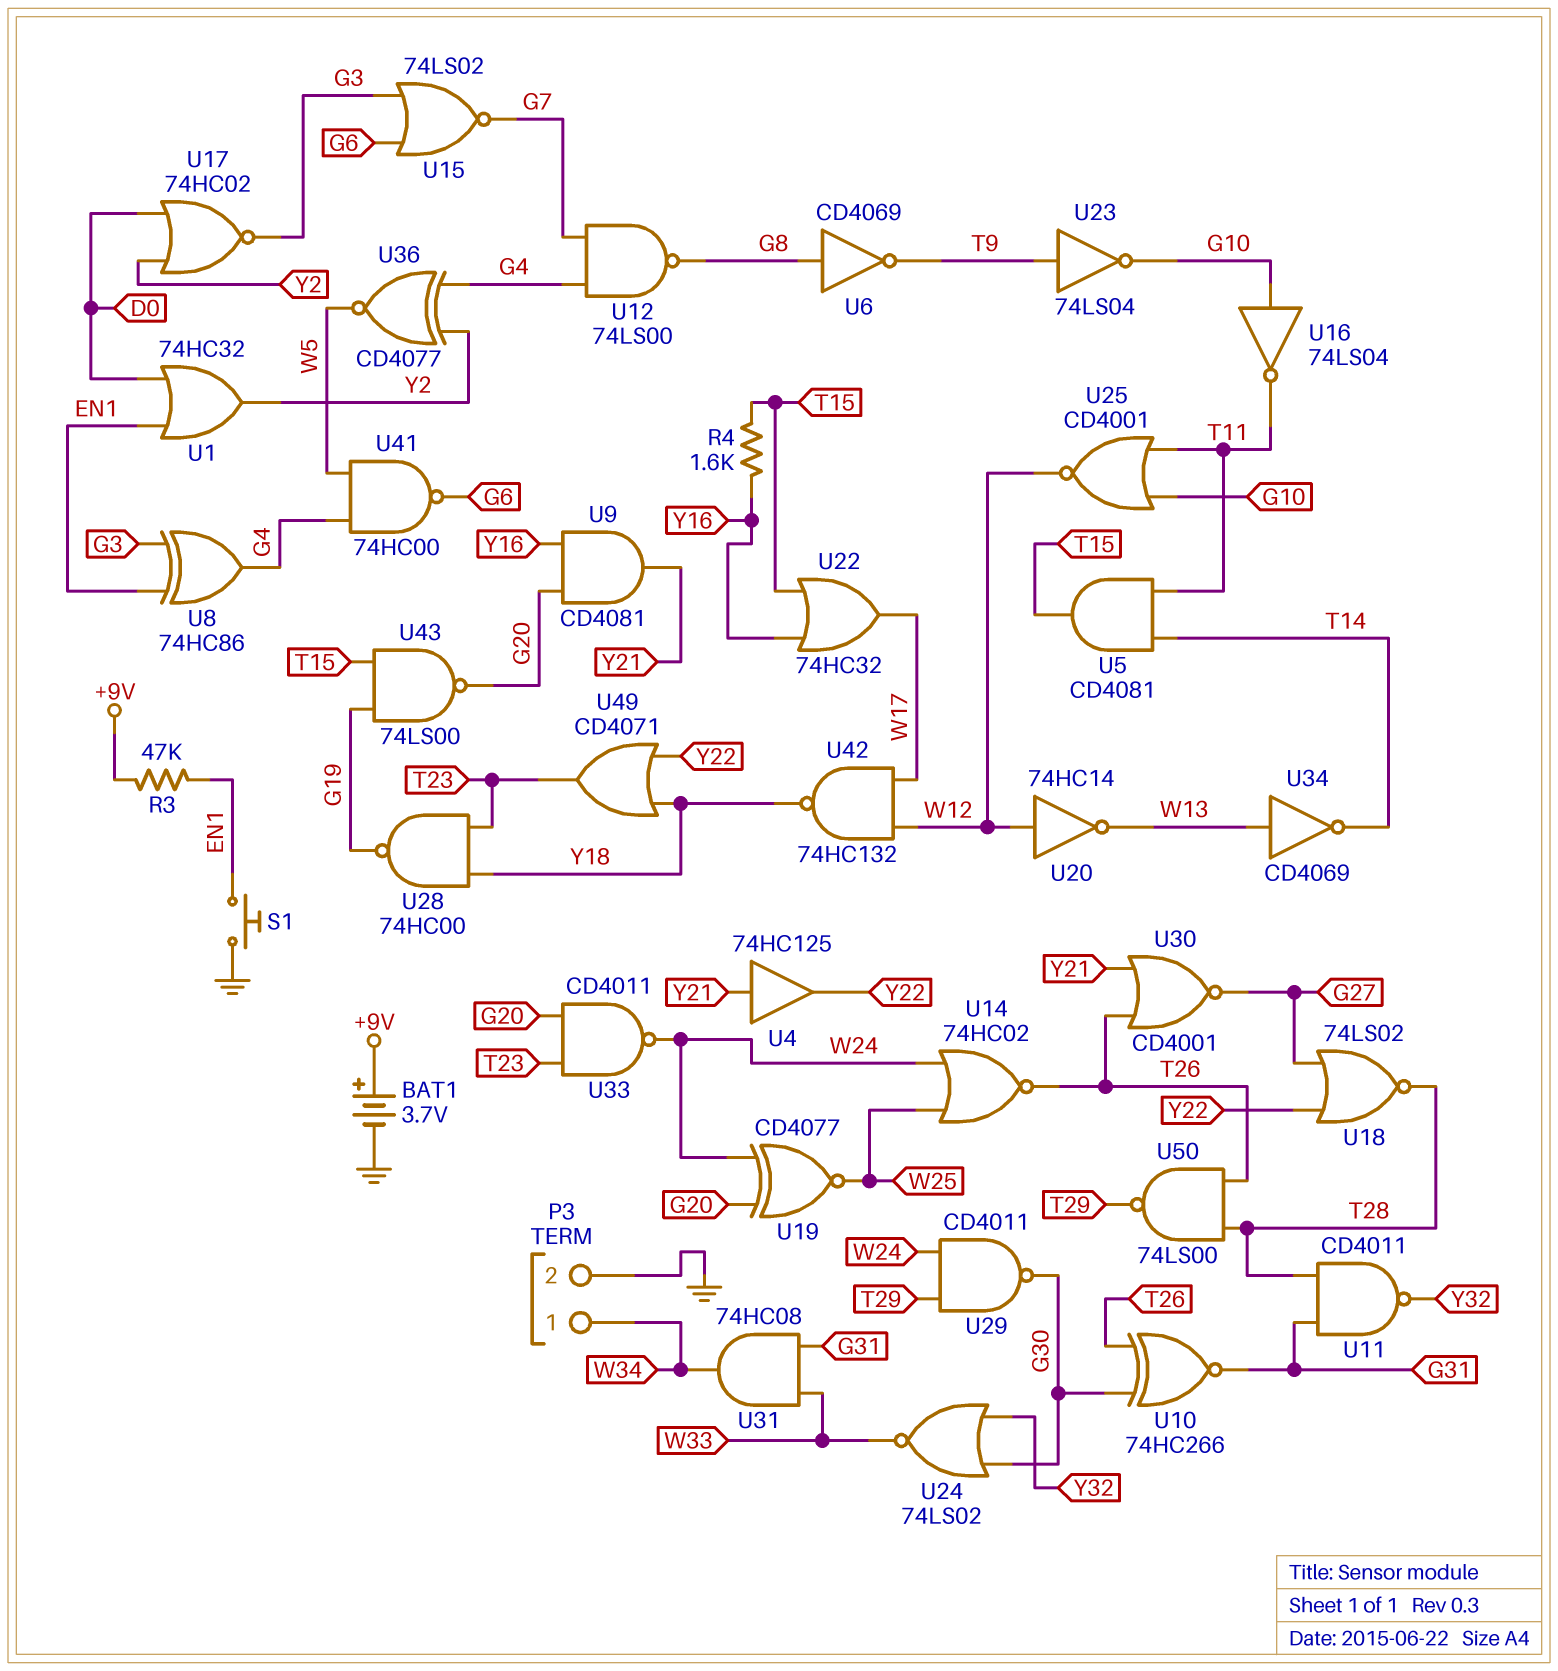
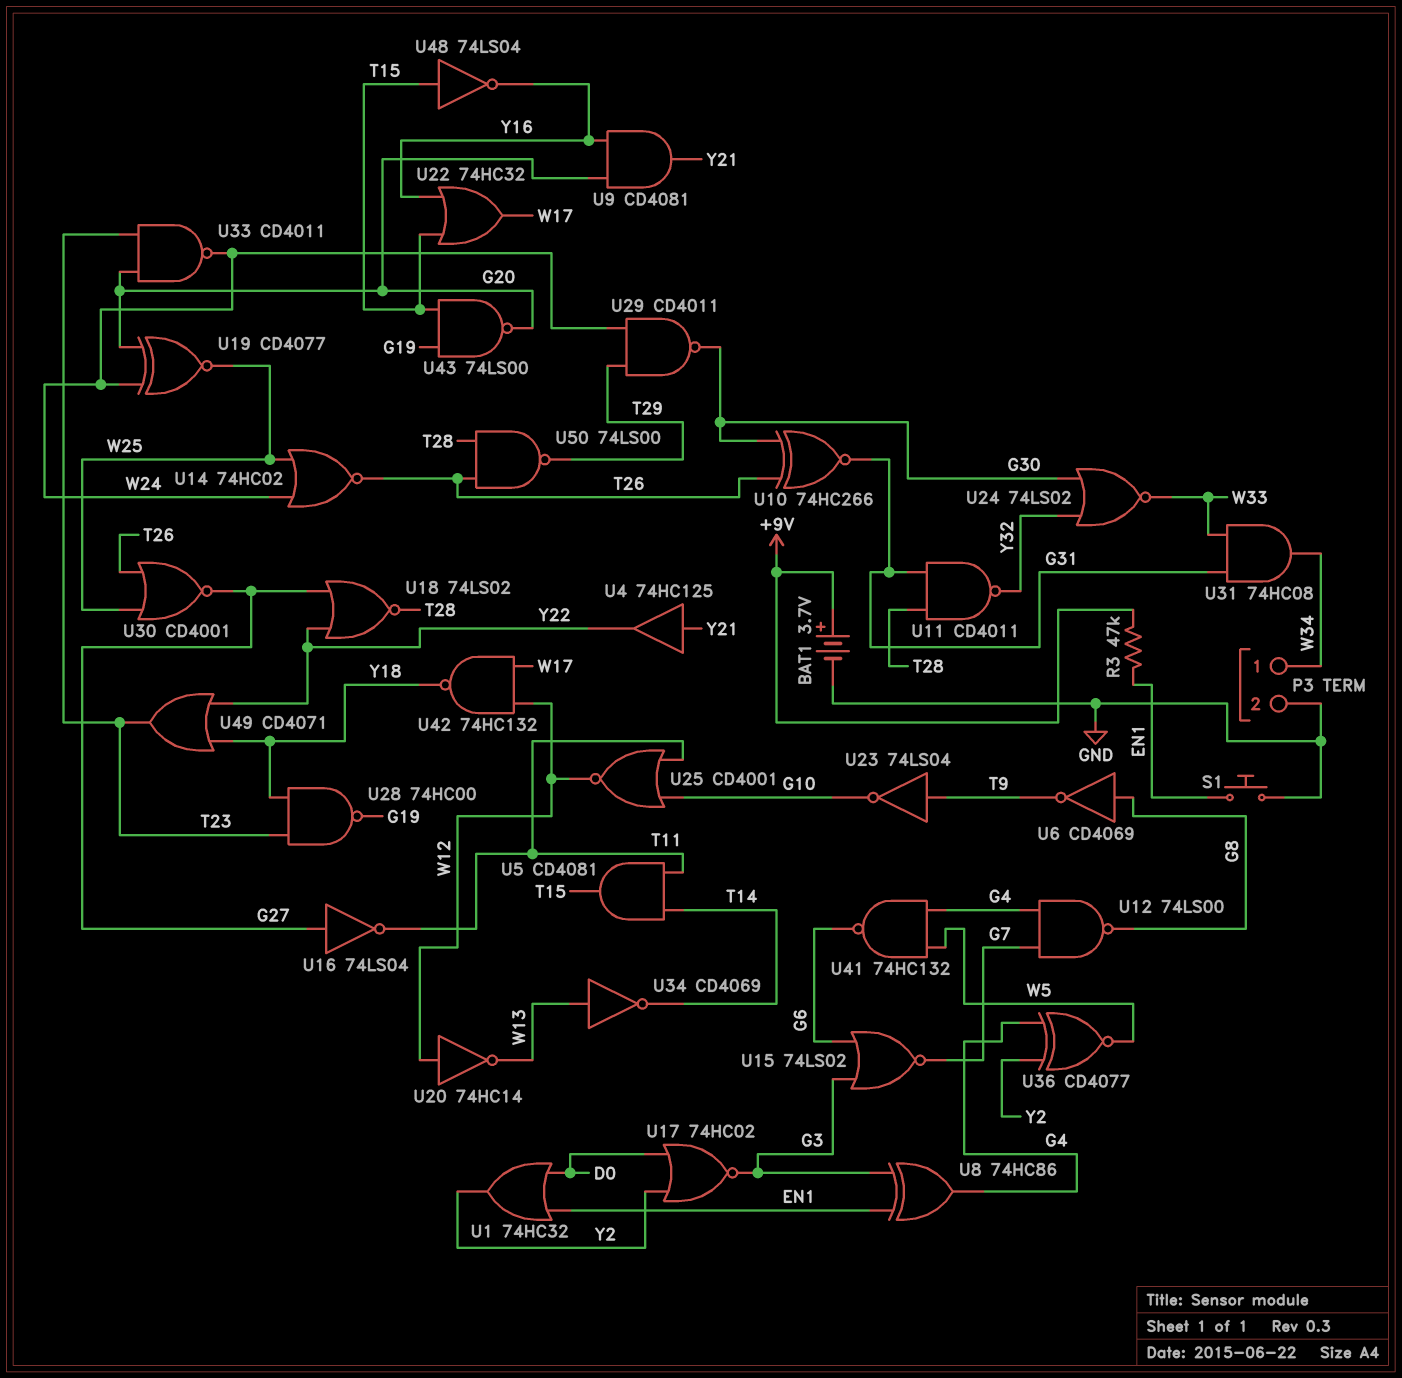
R4: 1.6k (T15, Y16) -> none
U16: NOT 74LS04 (in G10, out T11) -> NOT 74LS04 (in G27, out T11)
U30: NOR CD4001 (in T26, in Y21, out G27) -> NOR CD4001 (in T26, in W25, out G27)
U41: NAND 74HC00 (in G4, in W5, out G6) -> NAND 74HC132 (in G4, in W5, out G6)
U48: none -> NOT 74LS04 (in T15, out Y16)

